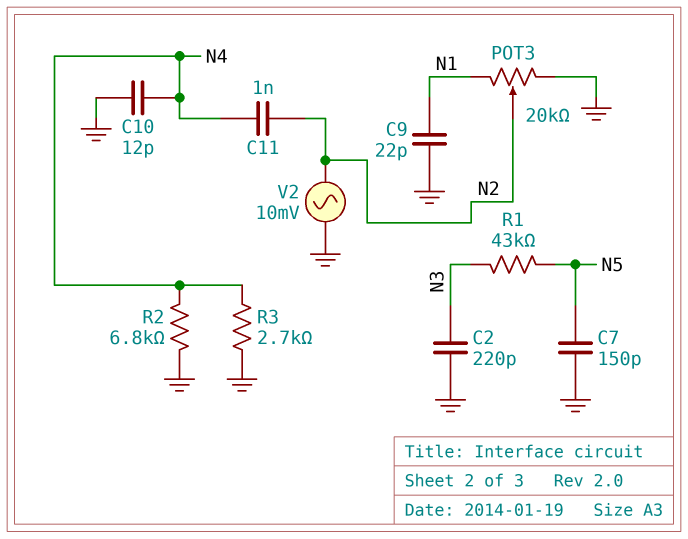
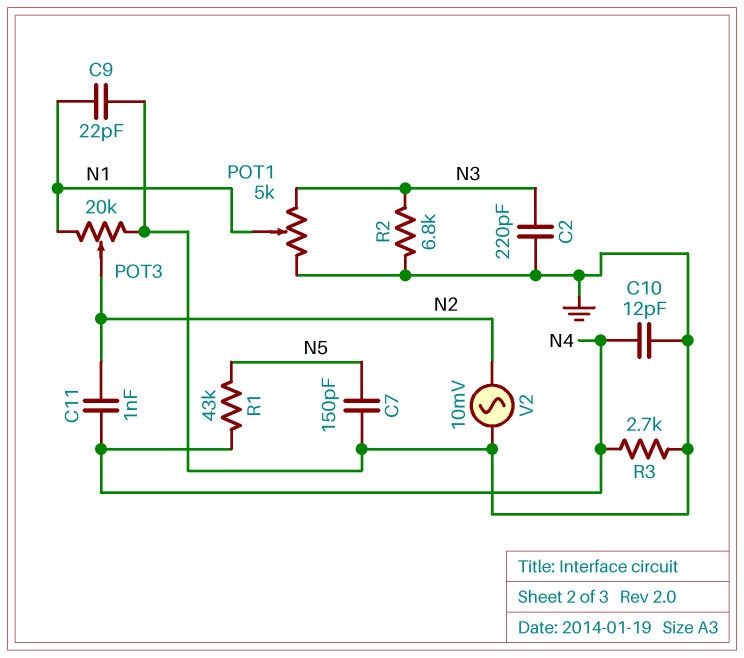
POT1: none -> 5k (GND, N3, wiper N1)
R1: 43k (N3, N5) -> 43k (N4, N5)
R2: 6.8k (GND, N4) -> 6.8k (GND, N3)

